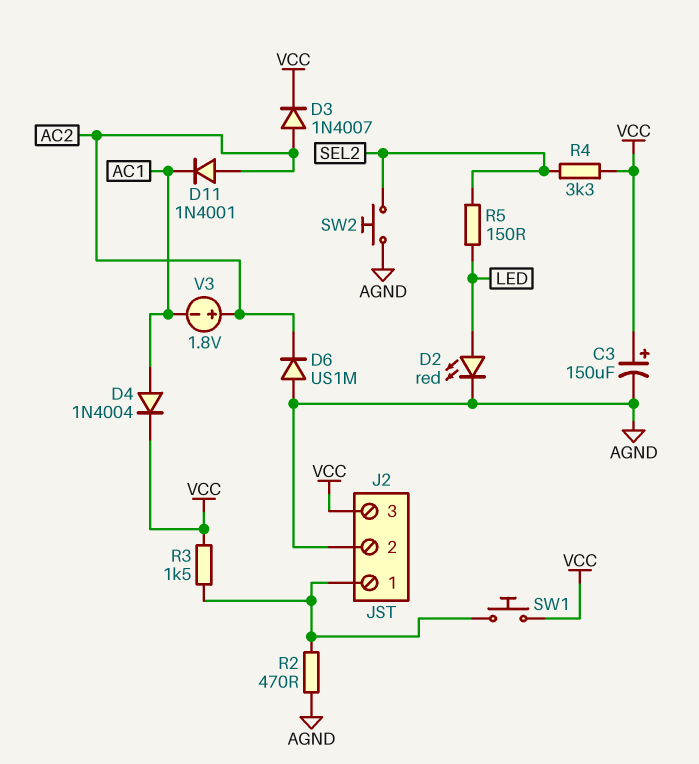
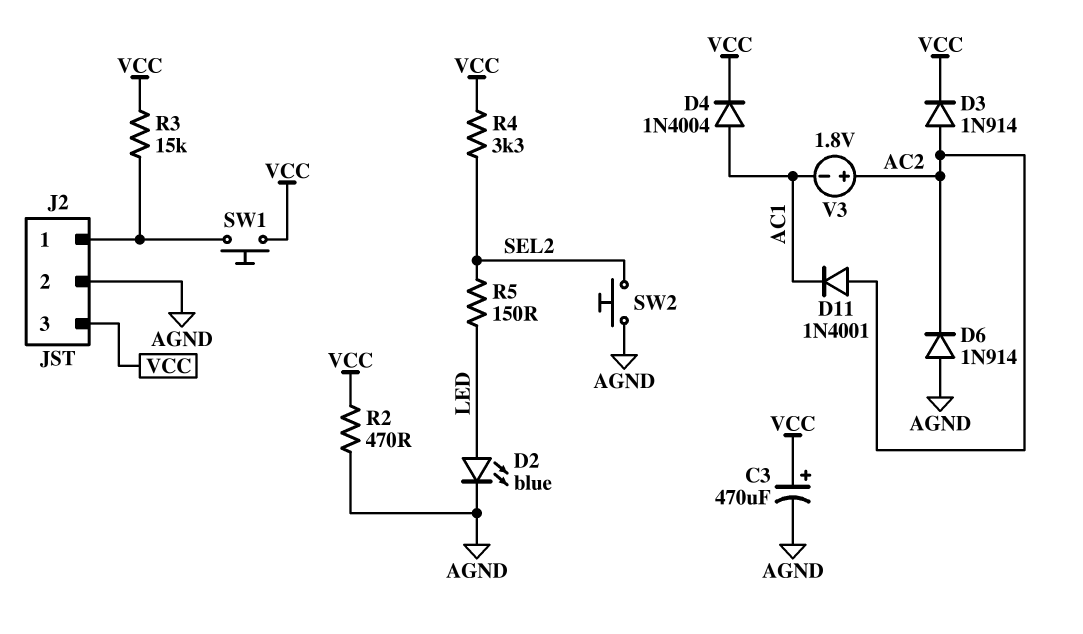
C3: 150uF (plus VCC, minus AGND) -> 470uF (plus VCC, minus AGND)
D2: LED red (A LED, K AGND) -> LED blue (A LED, K AGND)
D3: diode 1N4007 (A AC2, K VCC) -> diode 1N914 (A AC2, K VCC)
D6: diode US1M (A AGND, K AC2) -> diode 1N914 (A AGND, K AC2)
R2: 470 (AGND, J2/1) -> 470 (AGND, VCC)
R3: 1.5k (J2/1, VCC) -> 15k (J2/1, VCC)

